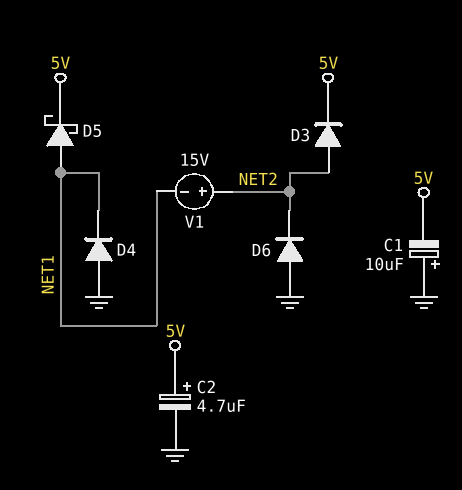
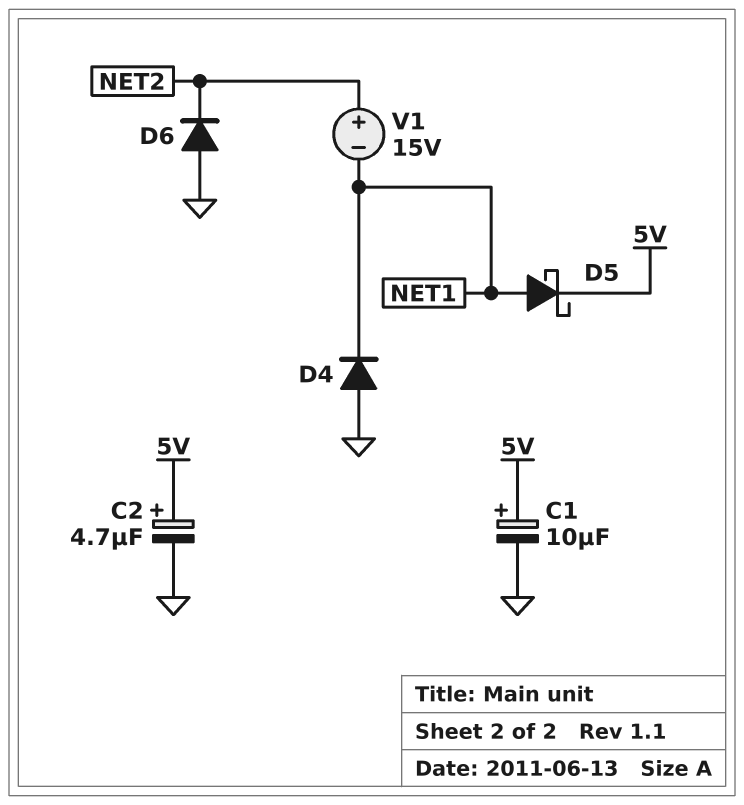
C1: 10uF (plus GND, minus 5V) -> 10uF (plus 5V, minus GND)
D3: diode (A NET2, K 5V) -> none

